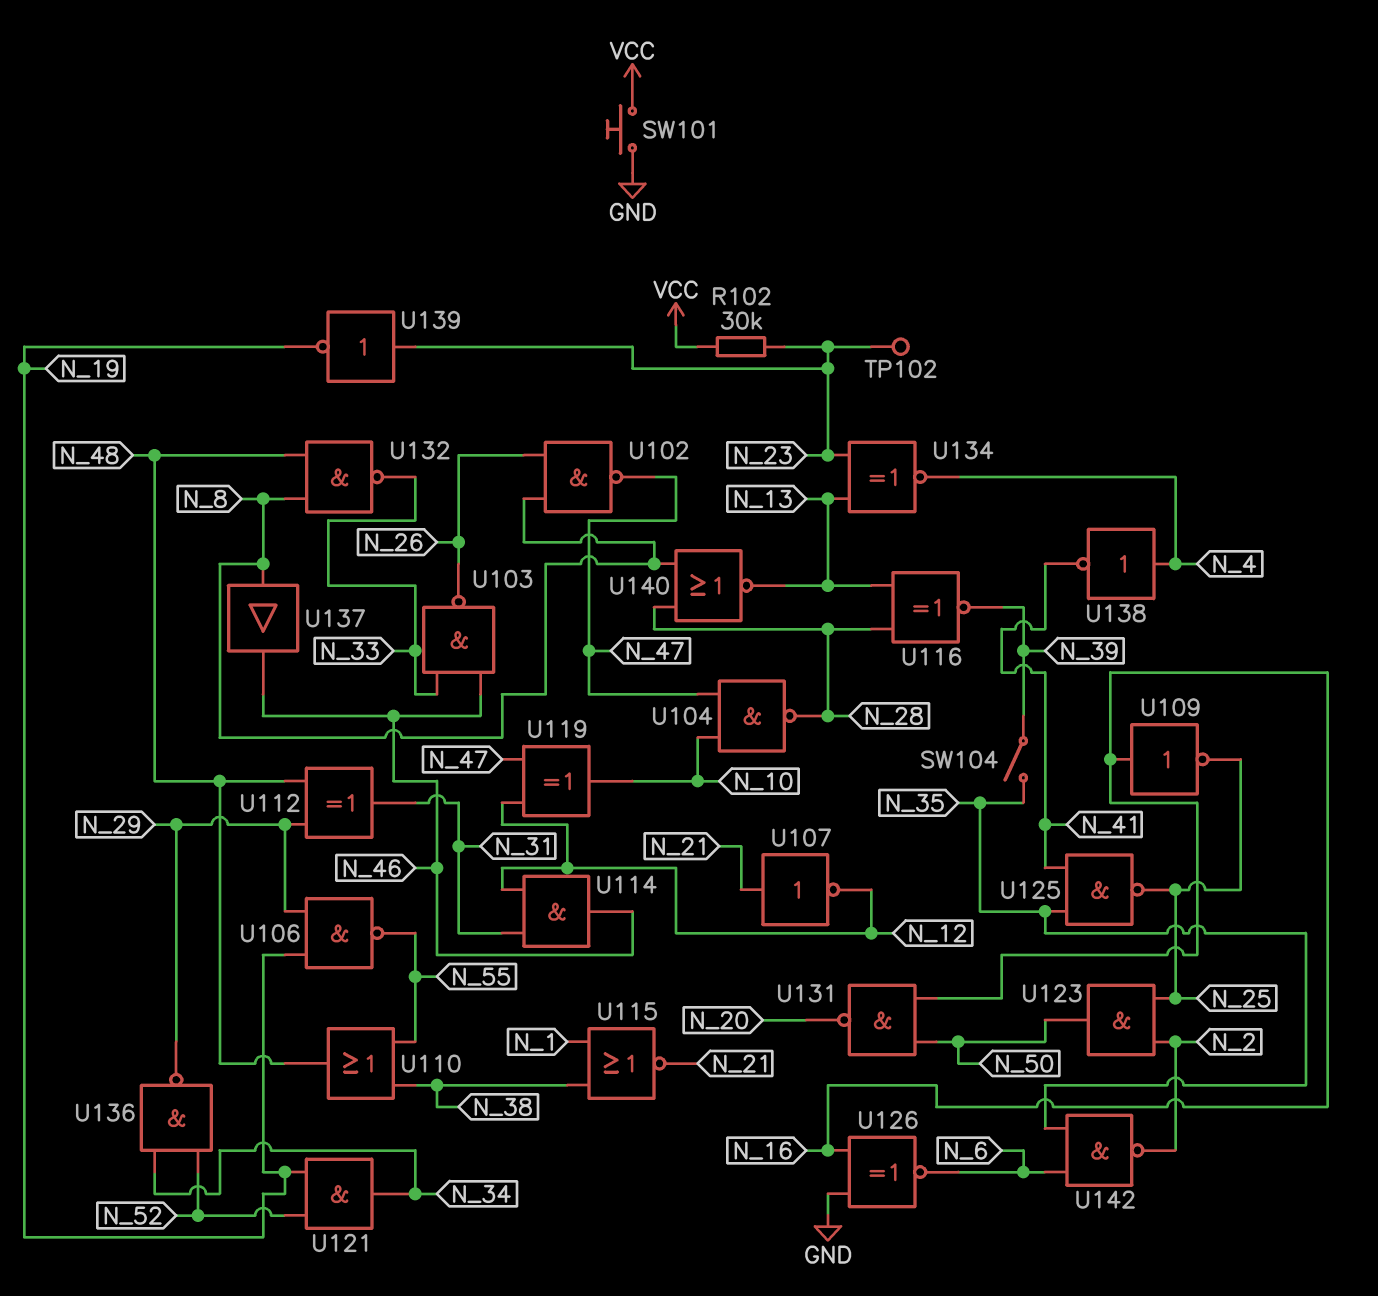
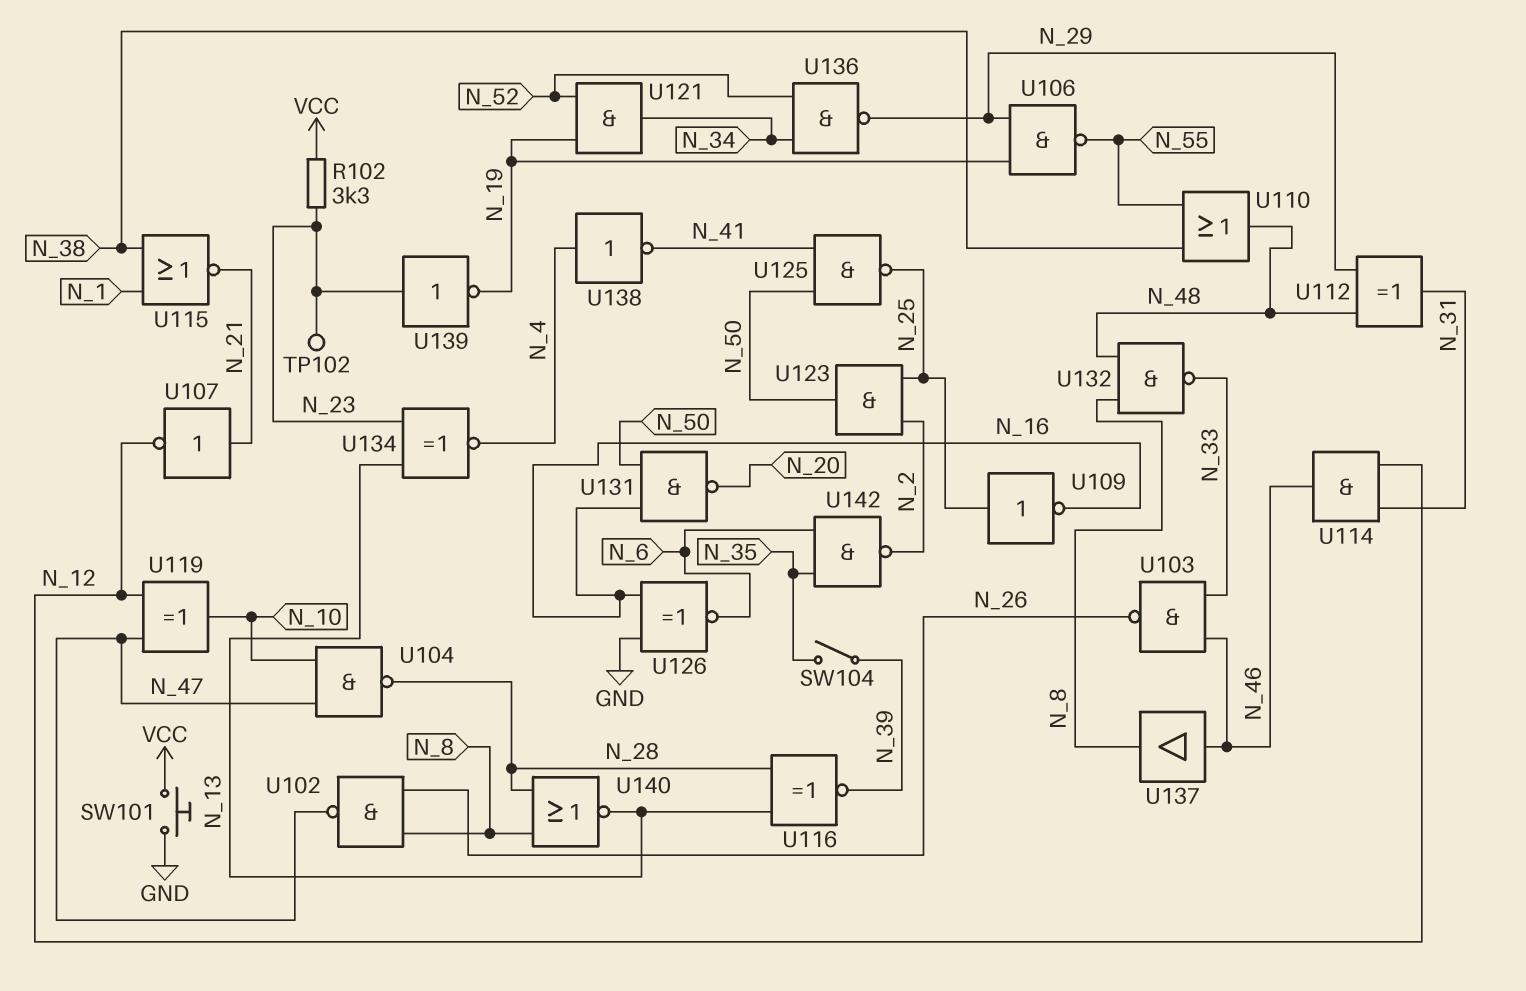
R102: 30k (N_23, VCC) -> 3.3k (N_23, VCC)
U109: NOT (in N_16, out N_25) -> NOT (in N_25, out N_16)
U125: NAND (in N_35, in N_41, out N_25) -> NAND (in N_41, in N_50, out N_25)
U137: buffer (in N_8, out N_46) -> buffer (in N_46, out N_8)

